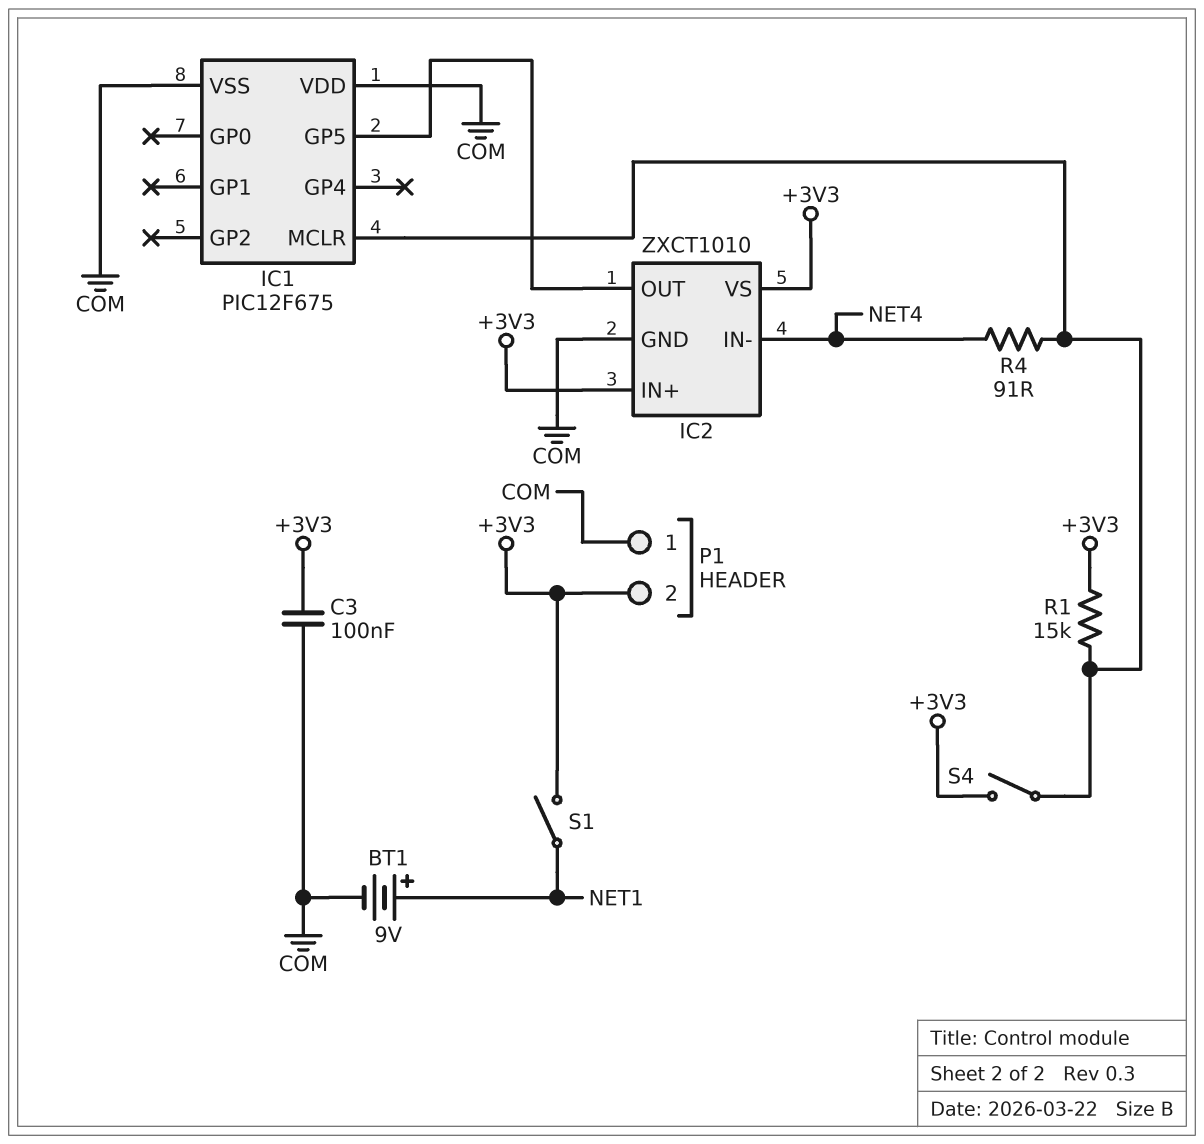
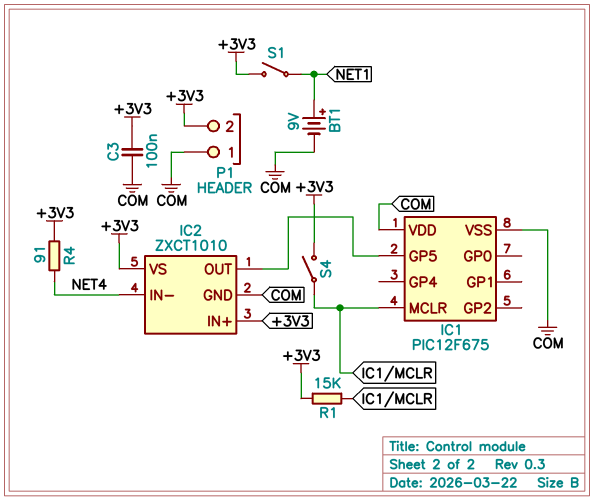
R4: 91 (IC1/MCLR, NET4) -> 91 (+3V3, NET4)

